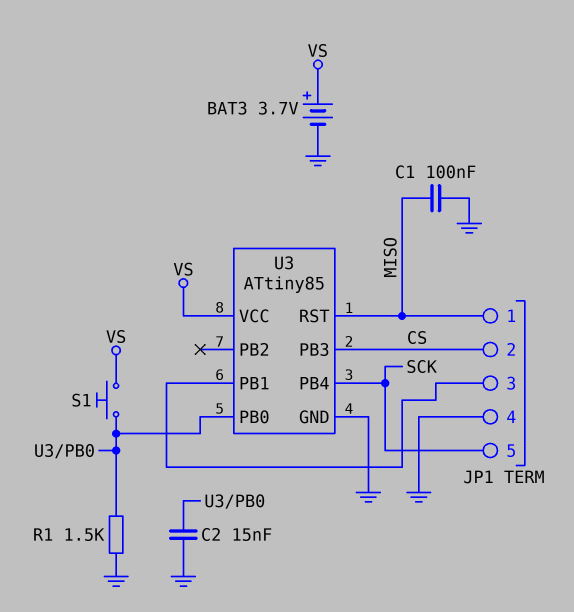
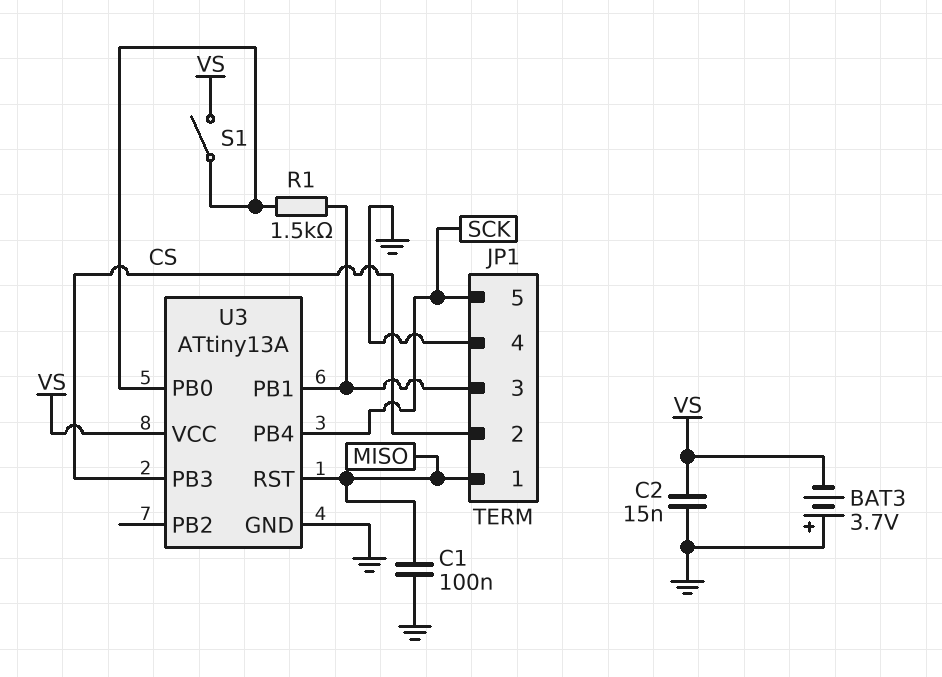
BAT3: 3.7V (plus VS, minus GND) -> 3.7V (plus GND, minus VS)
C2: 15nF (GND, U3/PB0) -> 15nF (GND, VS)
R1: 1.5k (GND, U3/PB0) -> 1.5k (JP1/3, U3/PB0)
S1: button (U3/PB0, VS) -> switch (U3/PB0, VS)
U3: ATtiny85 -> ATtiny13A

